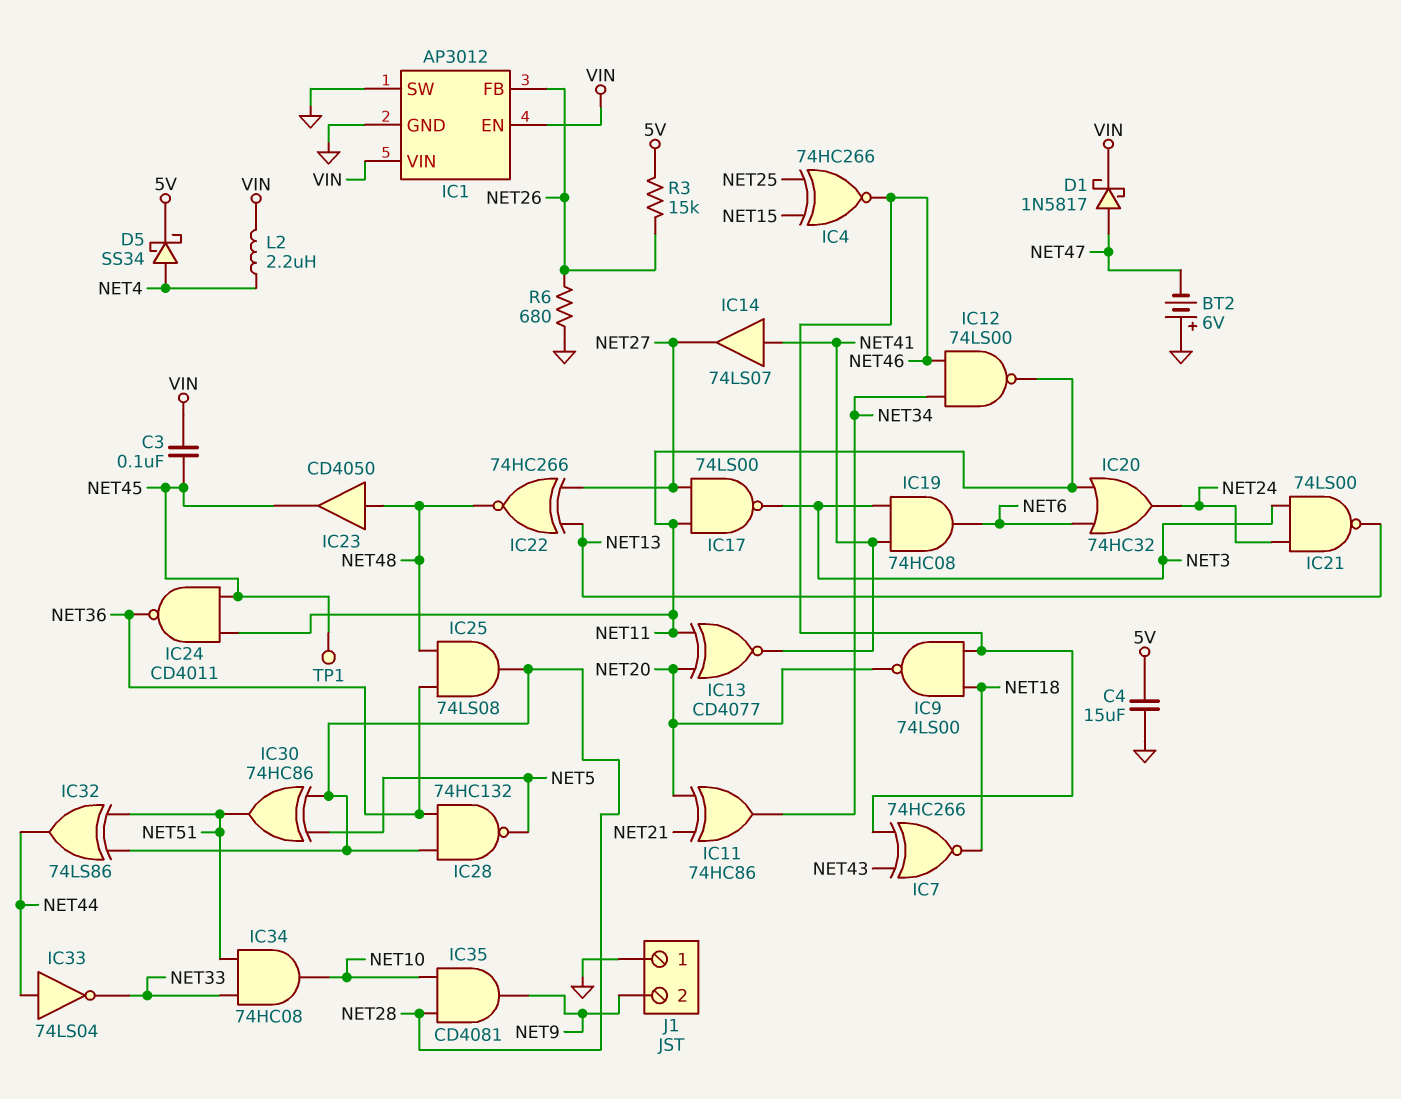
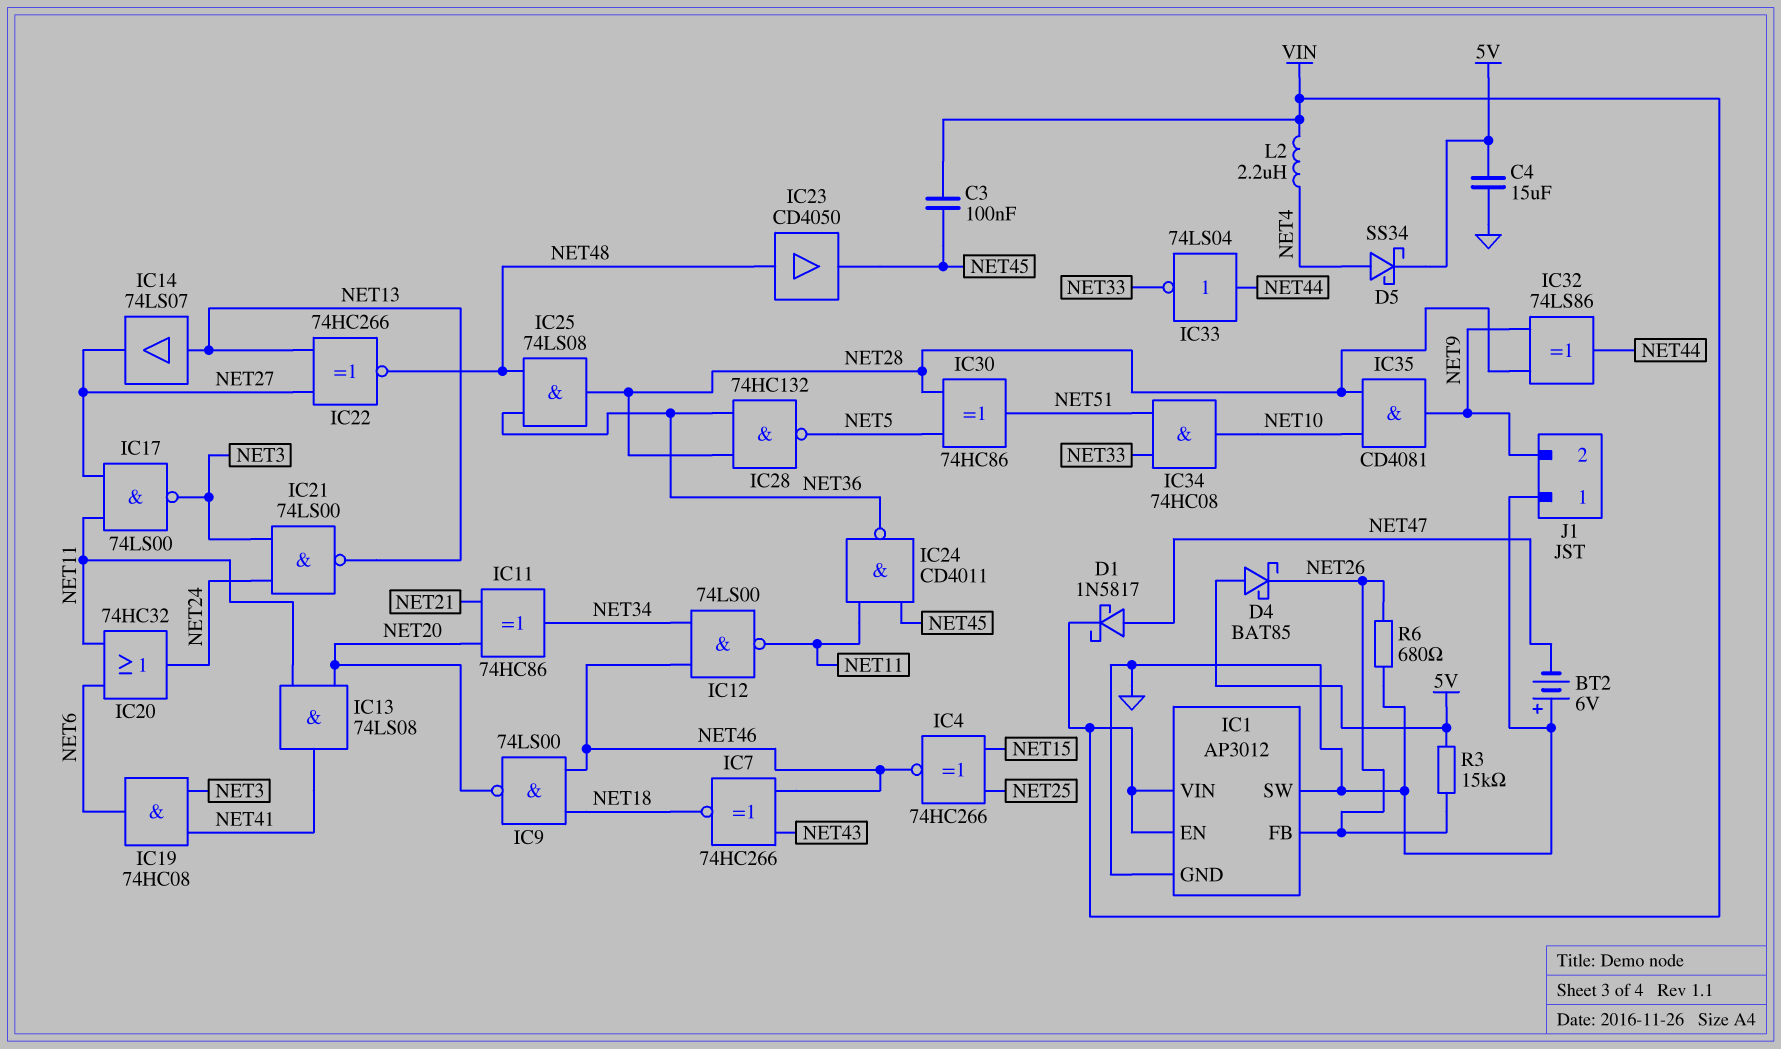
D4: none -> schottky BAT85 (A 5V, K NET26)
IC13: XNOR CD4077 (in NET11, in NET20, out NET41) -> AND 74LS08 (in NET11, in NET20, out NET41)
IC14: buffer 74LS07 (in NET41, out NET27) -> buffer 74LS07 (in NET13, out NET27)
IC32: XOR 74LS86 (in NET28, in NET51, out NET44) -> XOR 74LS86 (in NET9, in NET28, out NET44)
TP1: test point (NET45) -> none

